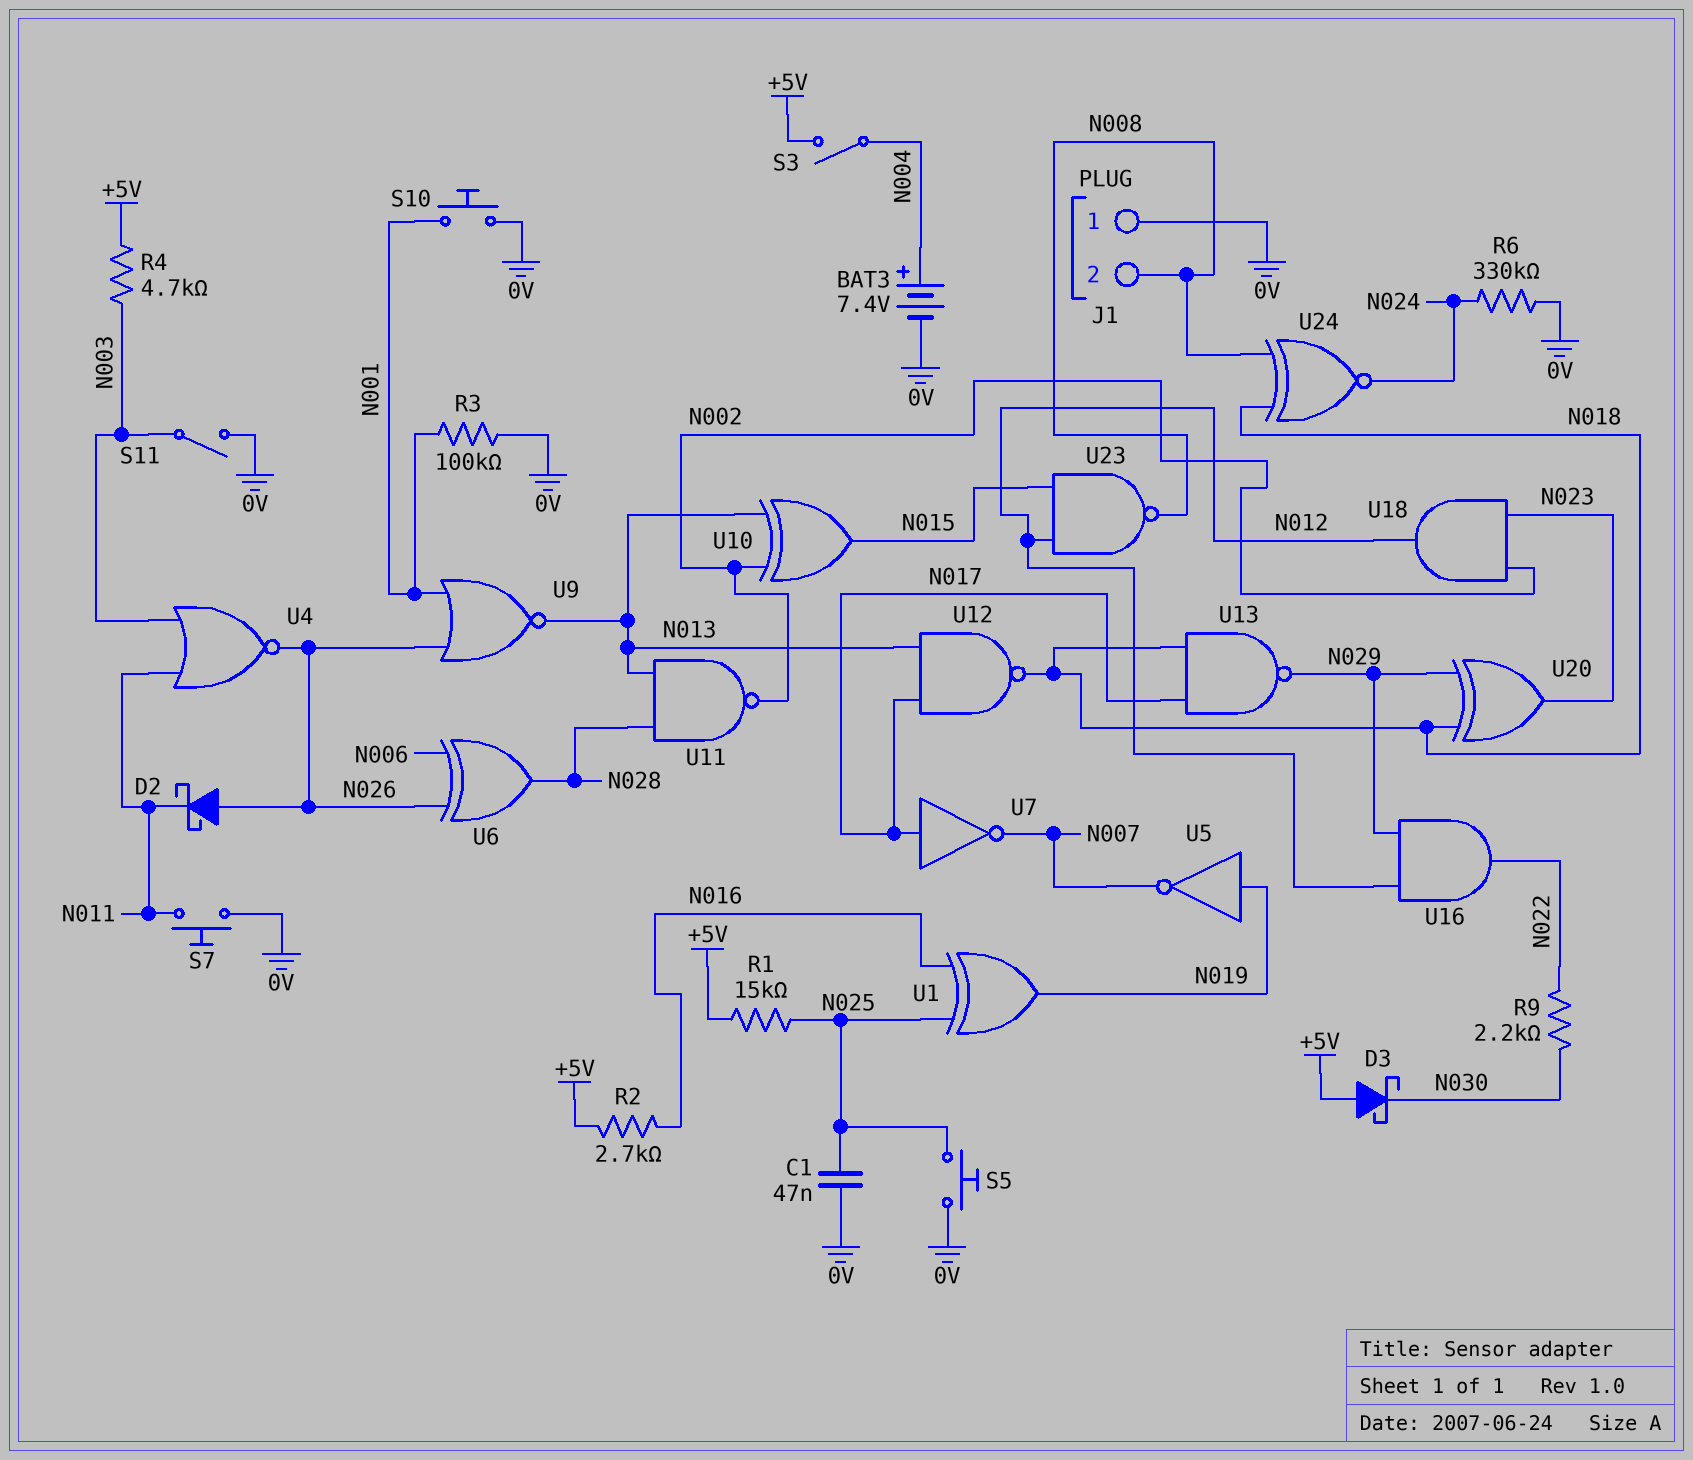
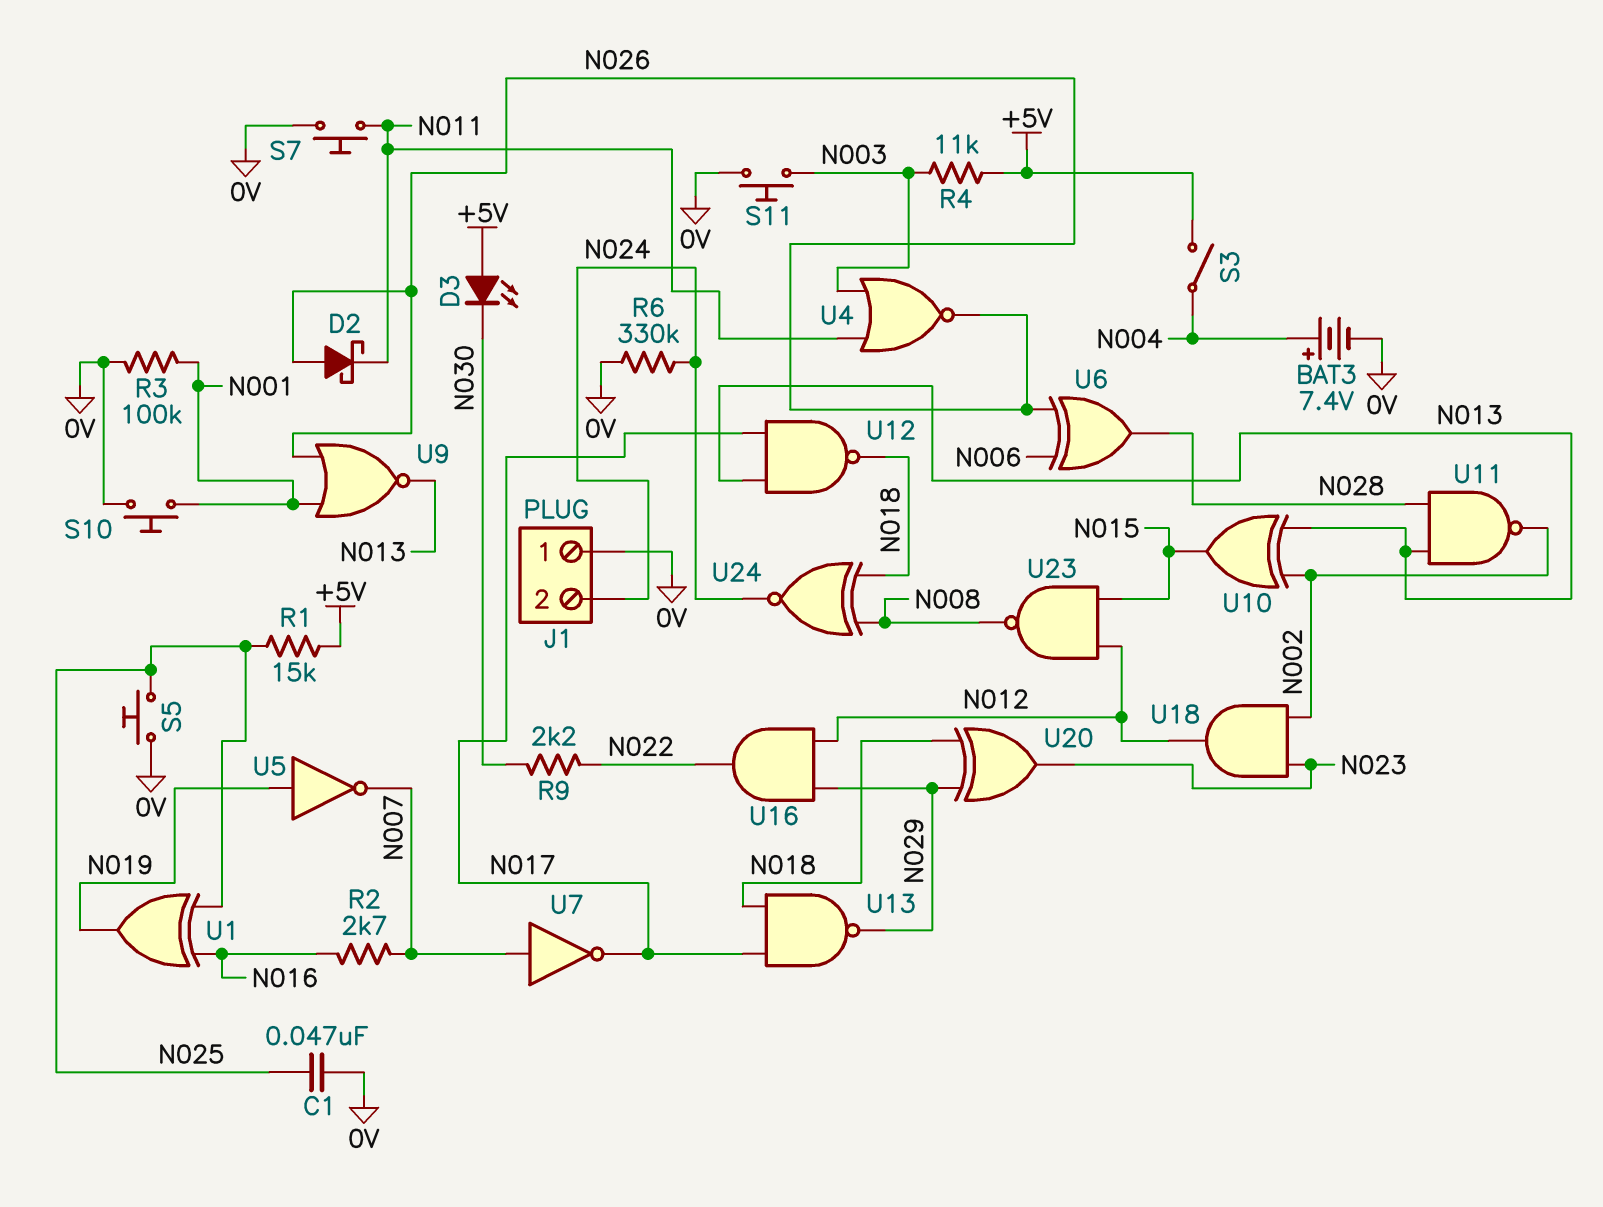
D3: schottky (A +5V, K N030) -> LED (A +5V, K N030)
J1 pin 2: N008 -> N024
R2: 2.7k (+5V, N016) -> 2.7k (N007, N016)
R4: 4.7k (+5V, N003) -> 11k (+5V, N003)
S11: switch (0V, N003) -> button (0V, N003)
U7: NOT (in N017, out N007) -> NOT (in N007, out N017)

